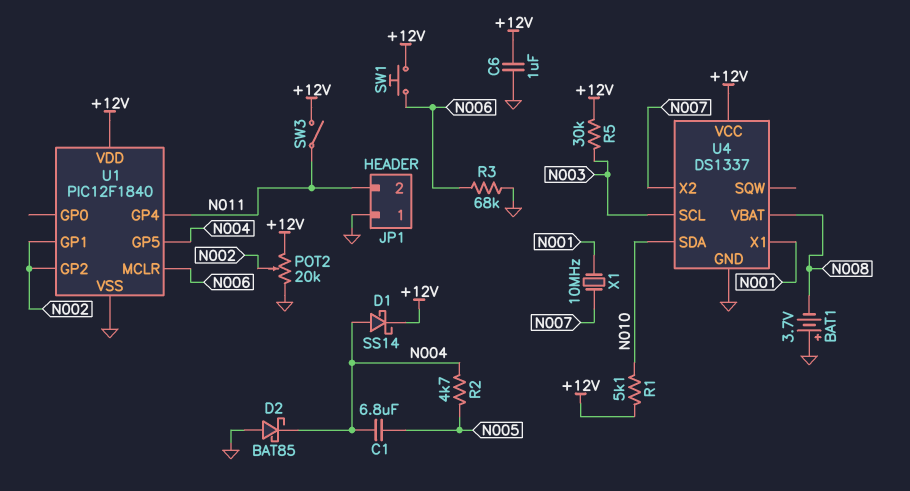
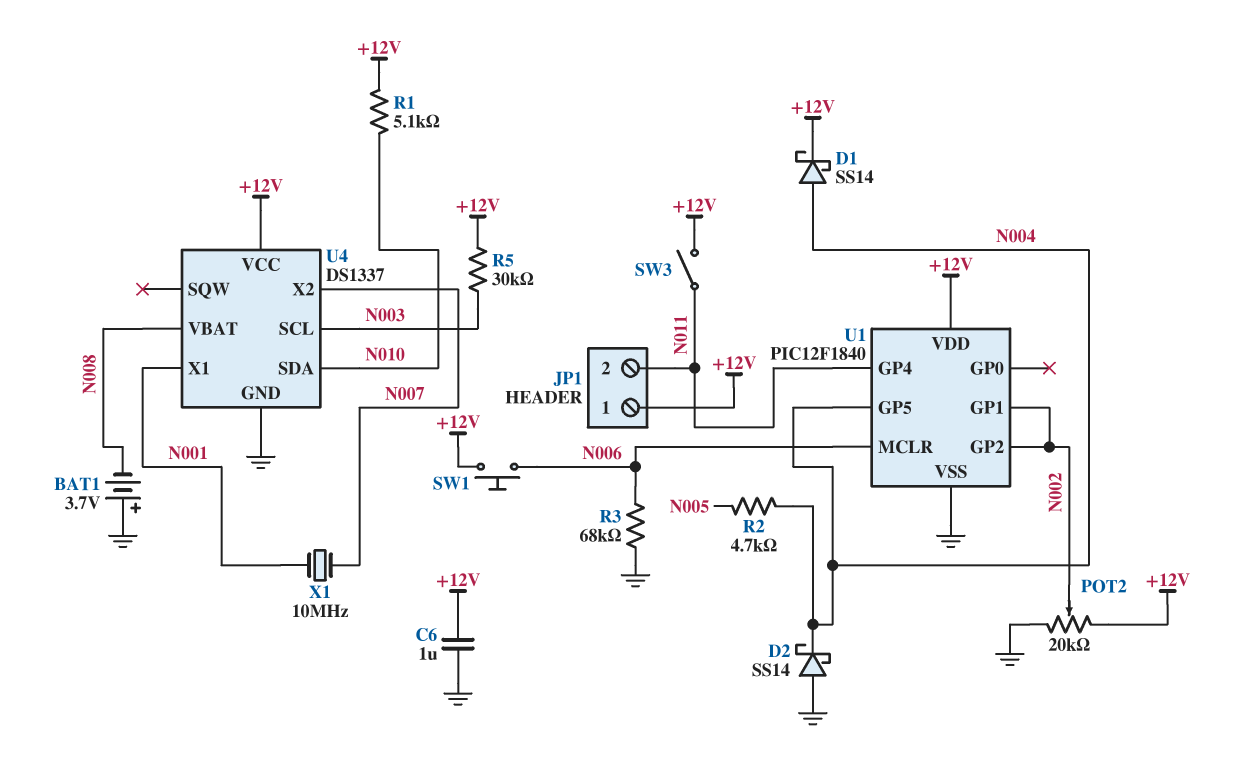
C1: 6.8uF (N004, N005) -> none
D2: schottky BAT85 (A GND, K N004) -> schottky SS14 (A GND, K N004)
JP1 pin 1: GND -> +12V

